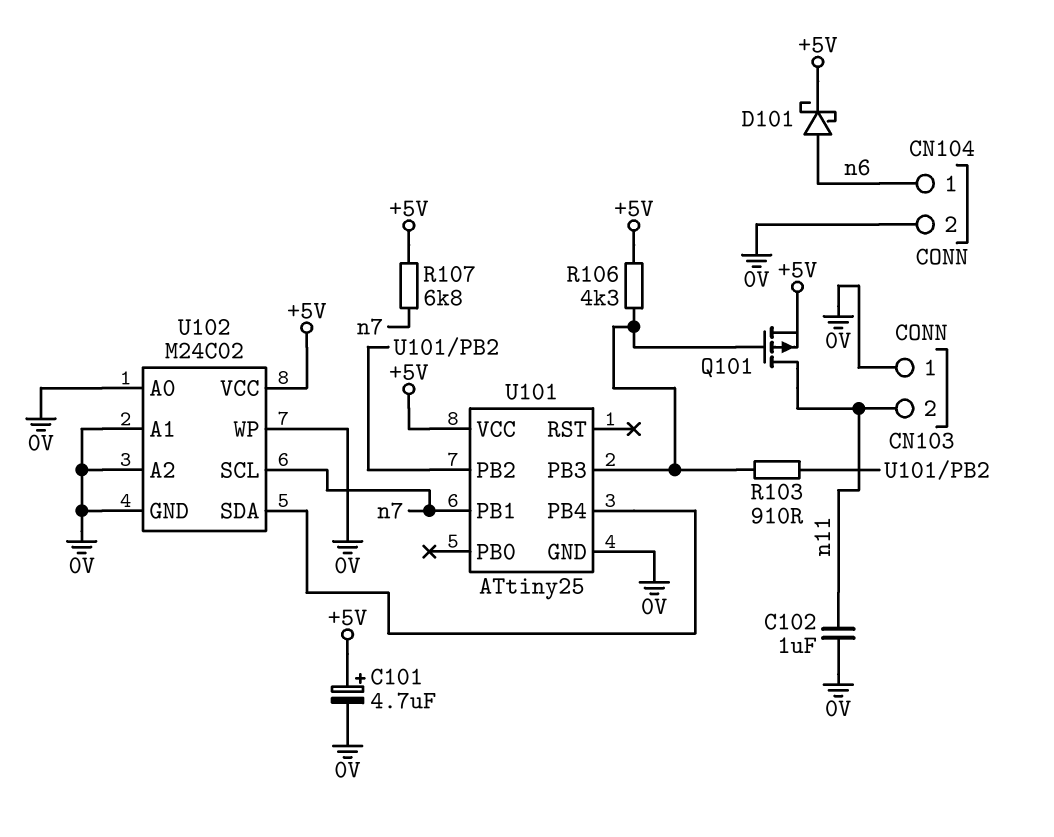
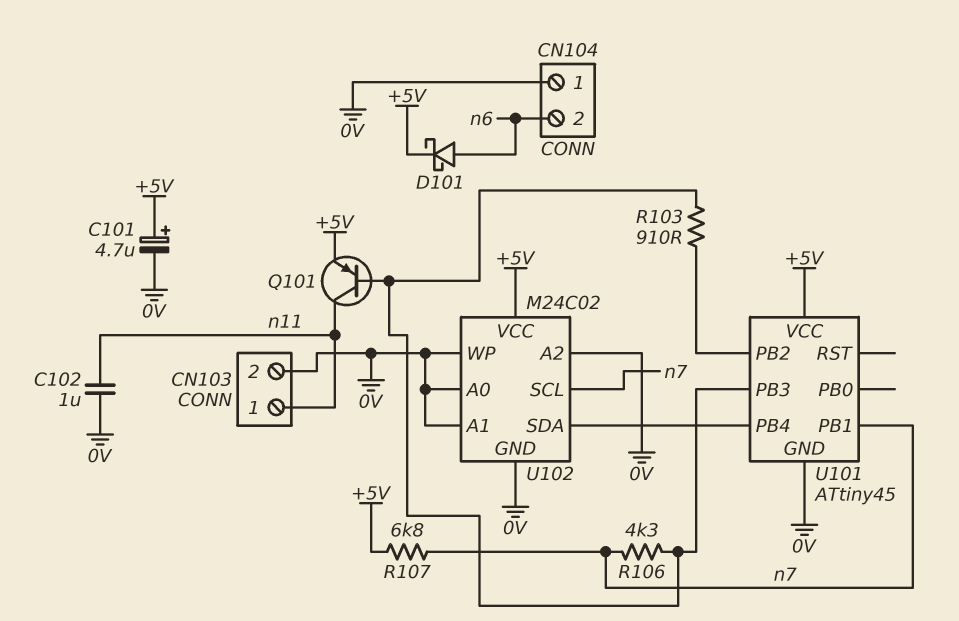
CN103 pin 1: 0V -> n11
CN103 pin 2: n11 -> 0V
CN104 pin 1: n6 -> 0V
CN104 pin 2: 0V -> n6
Q101: PMOS (G U101/PB3, D n11, S +5V) -> PNP (B U101/PB3, C n11, E +5V)
R106: 4.3k (+5V, U101/PB3) -> 4.3k (U101/PB3, n7)
U101: ATtiny25 -> ATtiny45

